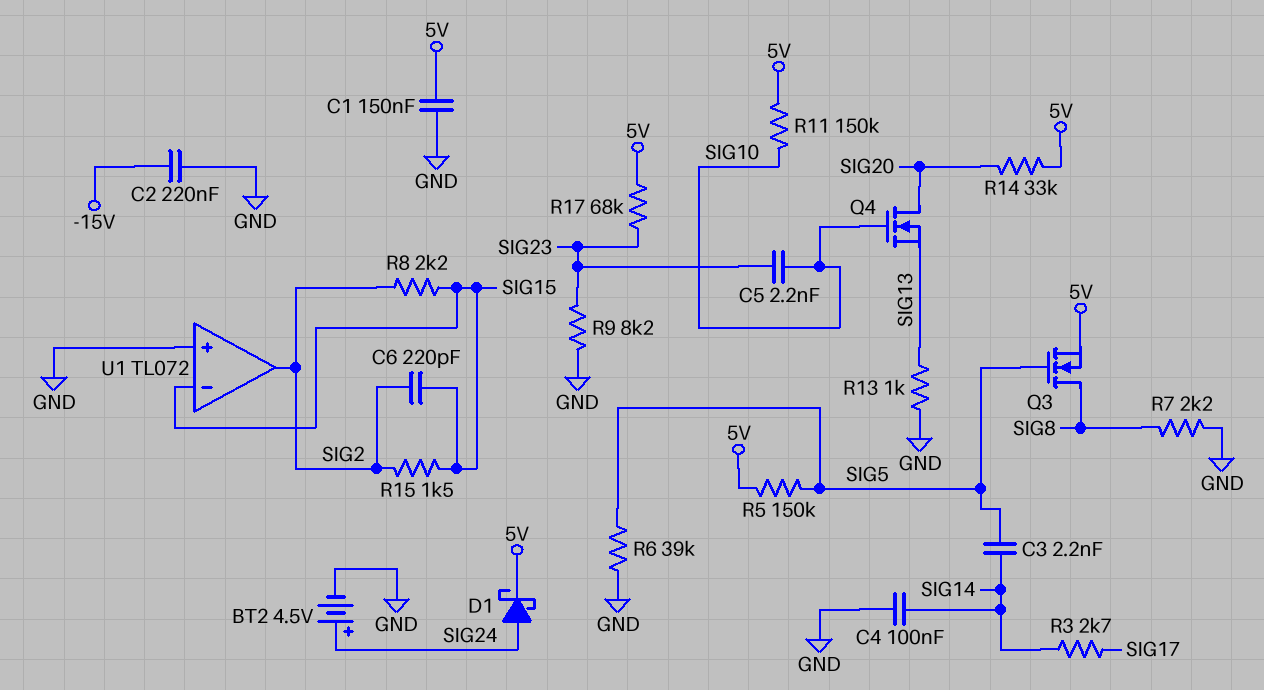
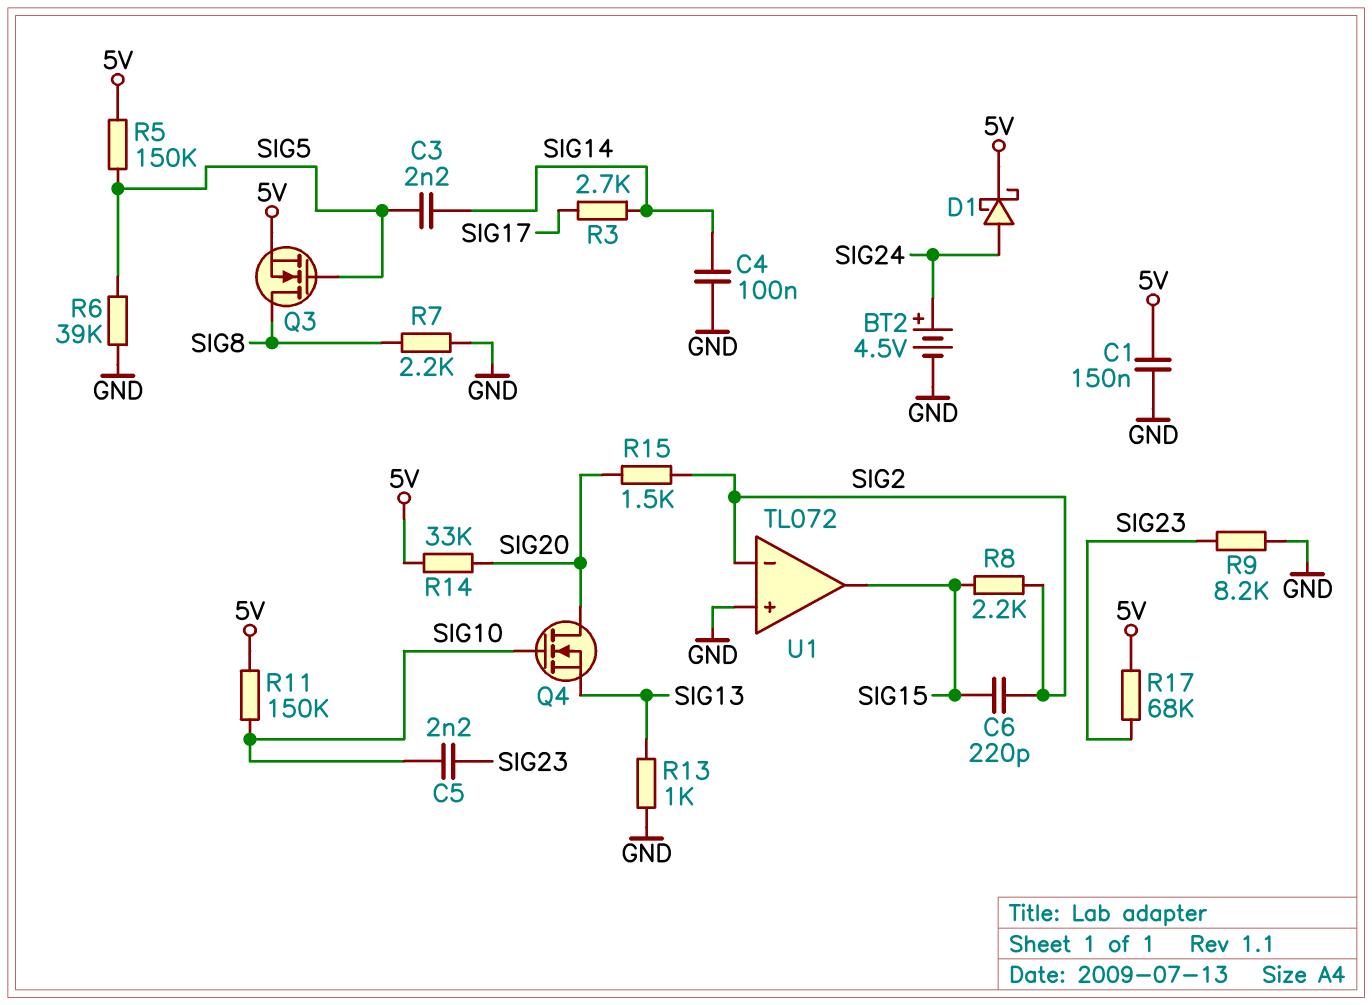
C2: 220nF (-15V, GND) -> none
R15: 1.5k (SIG2, SIG15) -> 1.5k (SIG2, SIG20)
U1 pin in-: SIG15 -> SIG2
U1 pin out: SIG2 -> SIG15

